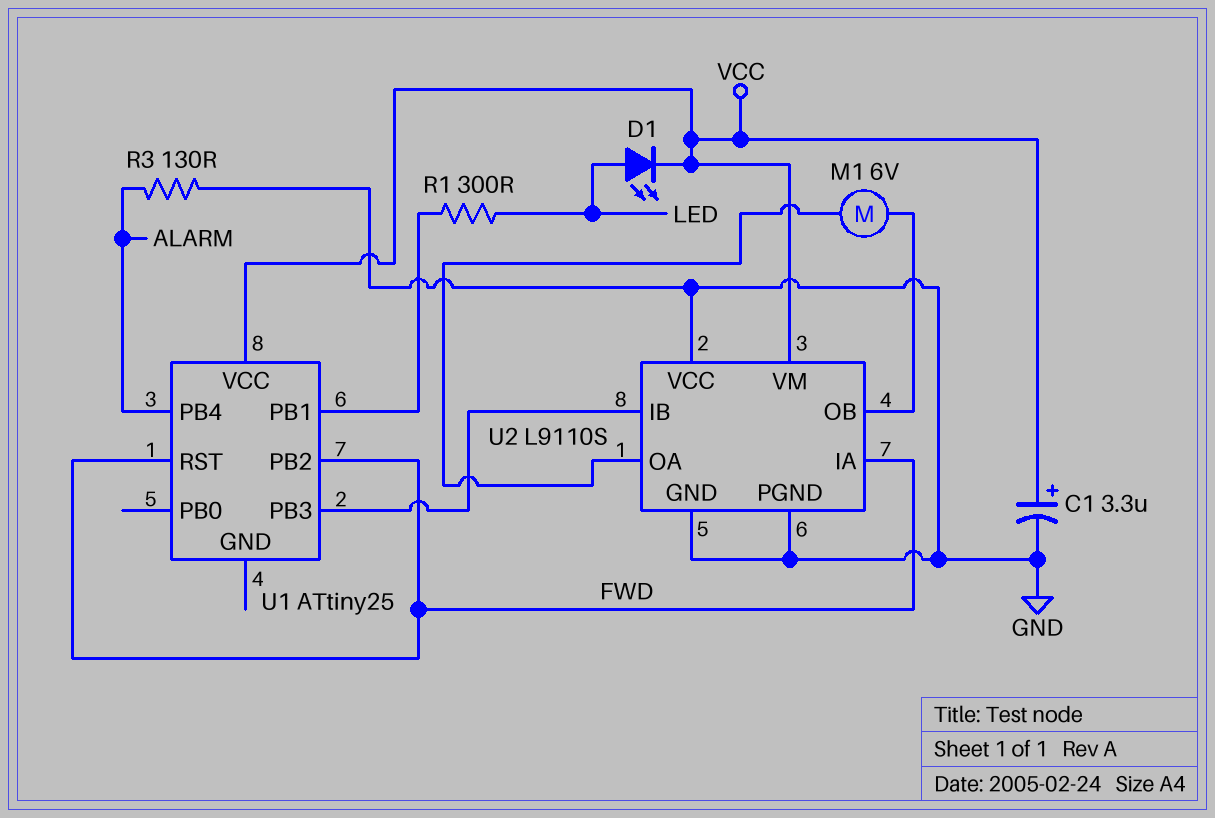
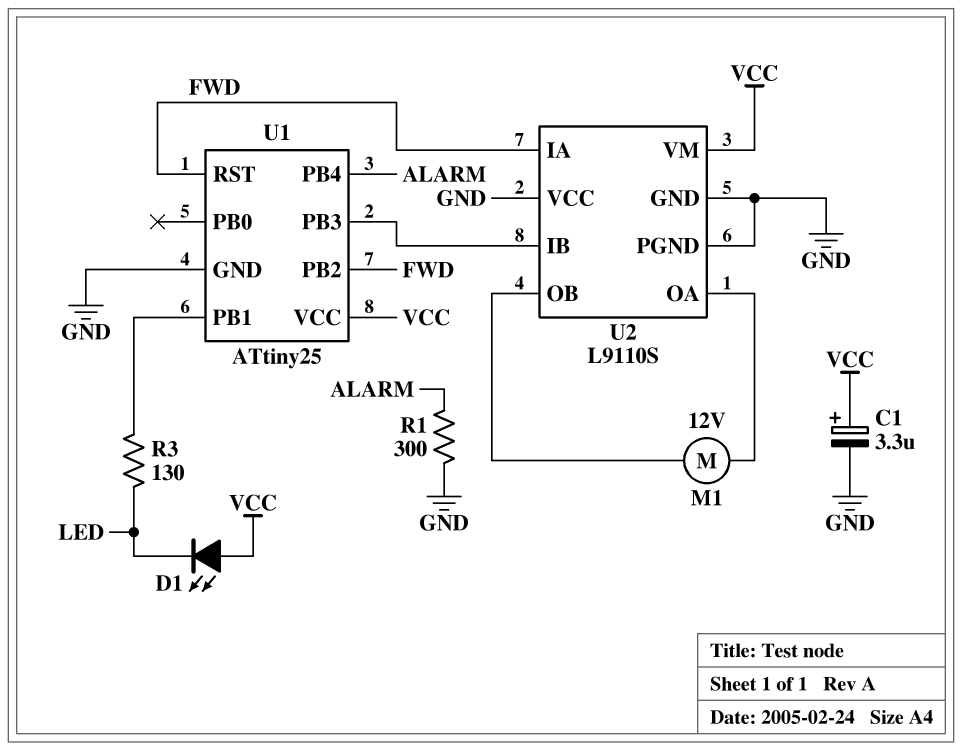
D1: LED (A LED, K VCC) -> LED (A VCC, K LED)
M1: motor 6V (U2/OA, U2/OB) -> motor 12V (U2/OA, U2/OB)
R1: 300 (LED, U1/PB1) -> 300 (ALARM, GND)
R3: 130 (ALARM, GND) -> 130 (LED, U1/PB1)
U1 pin GND: none -> GND

